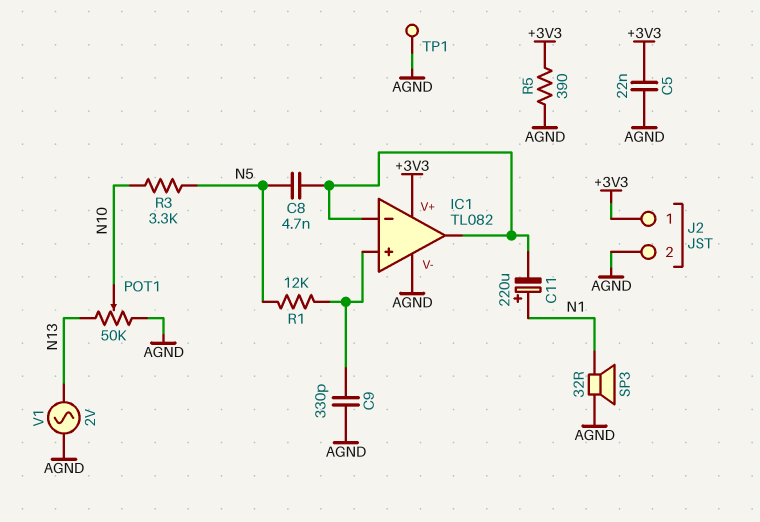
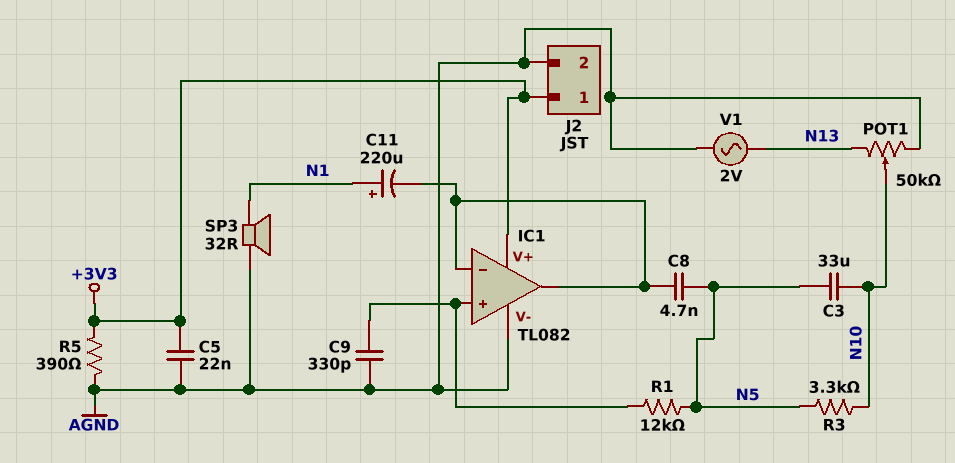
C3: none -> 33uF (N5, N10)
TP1: test point (AGND) -> none

